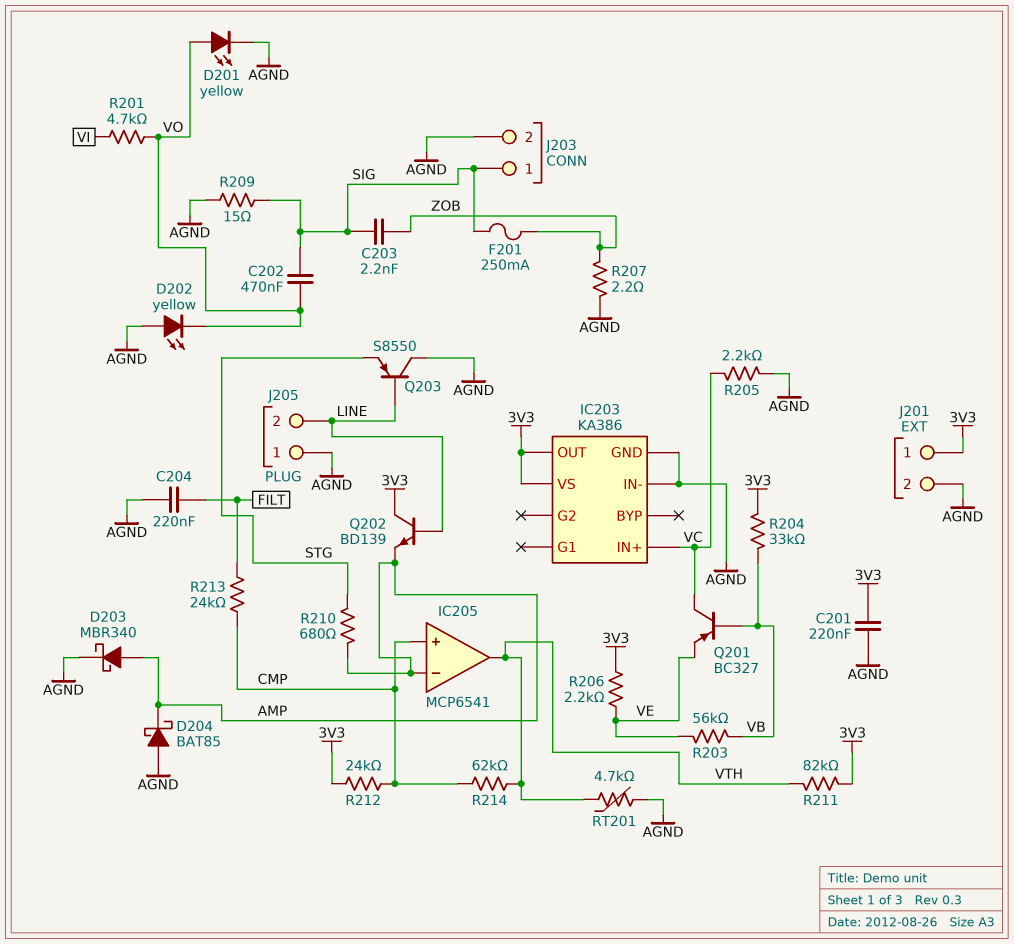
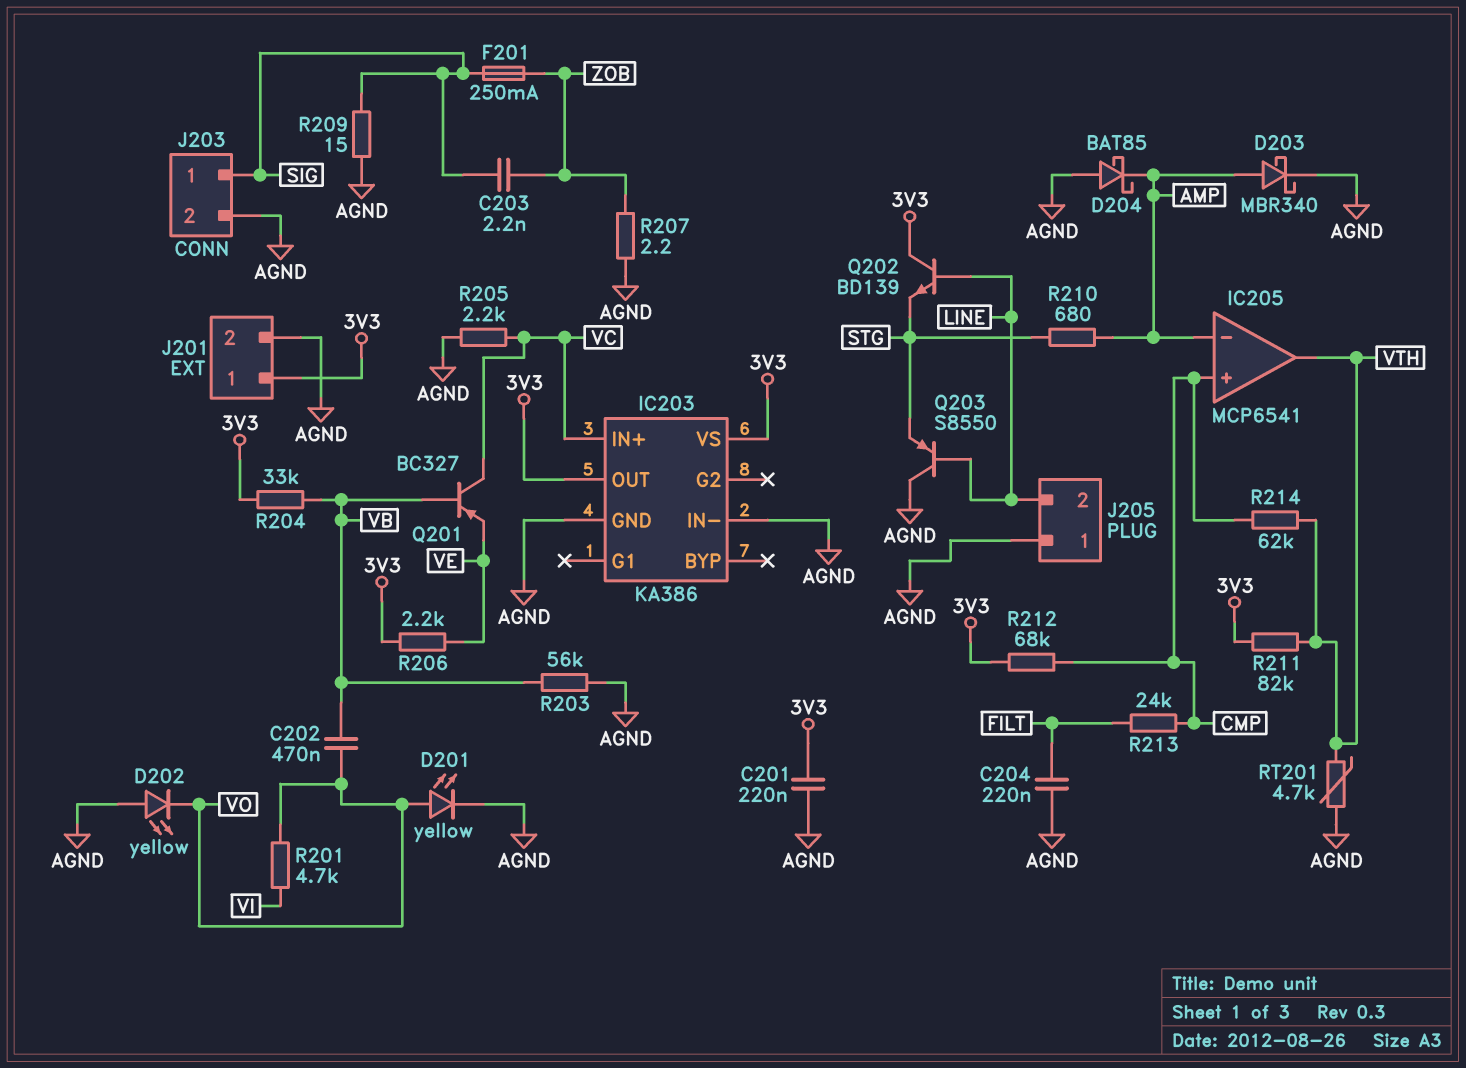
C202: 470nF (SIG, VO) -> 470nF (VB, VO)
Q202: NPN BD139 (B LINE, C 3V3, E AMP) -> NPN BD139 (B LINE, C 3V3, E STG)
R203: 56k (VB, VE) -> 56k (AGND, VB)
R212: 24k (3V3, CMP) -> 68k (3V3, CMP)

